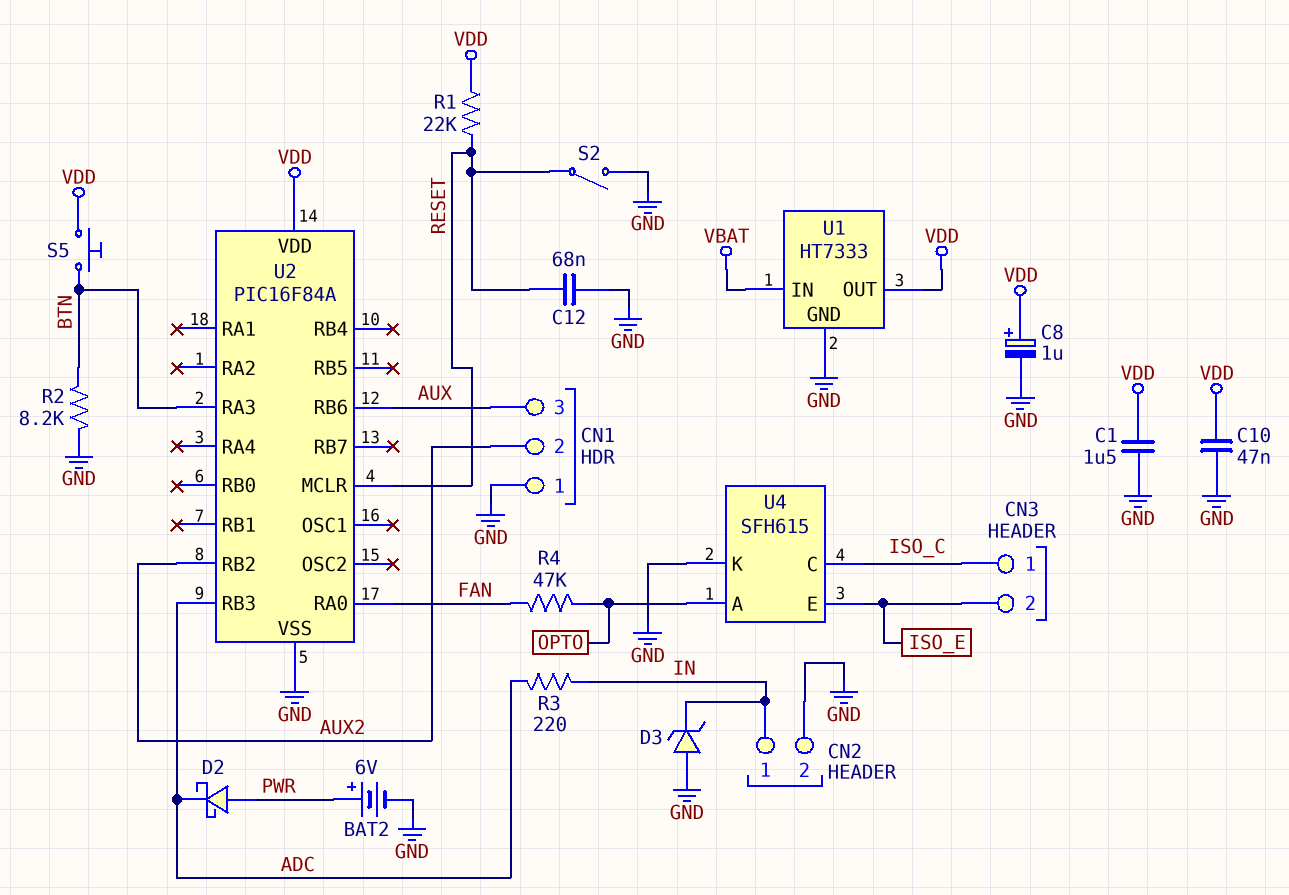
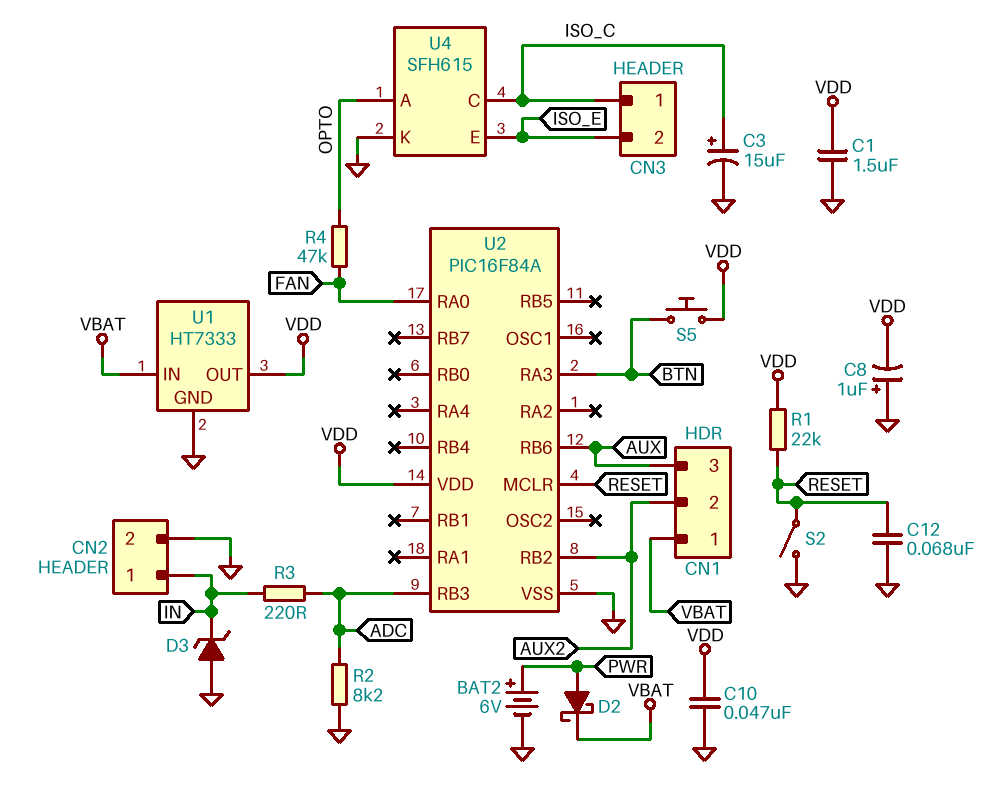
C3: none -> 15uF (plus ISO_C, minus GND)
C8: 1uF (plus VDD, minus GND) -> 1uF (plus GND, minus VDD)
CN1 pin 1: GND -> VBAT
D2: schottky (A PWR, K ADC) -> schottky (A PWR, K VBAT)
R2: 8.2k (BTN, GND) -> 8.2k (ADC, GND)

